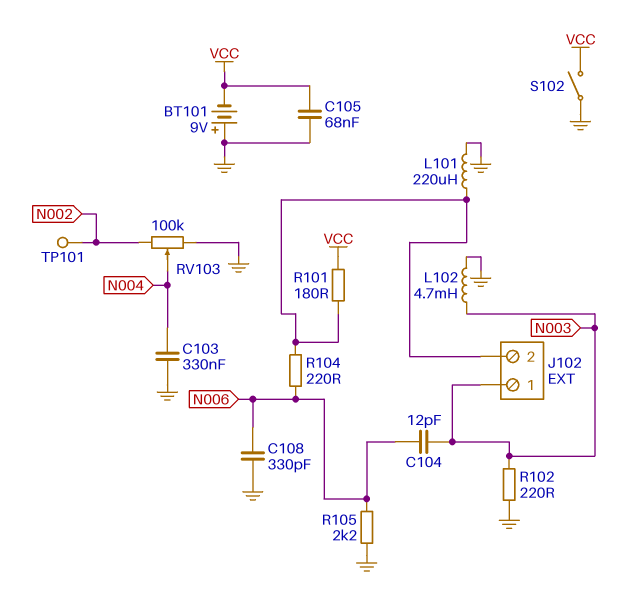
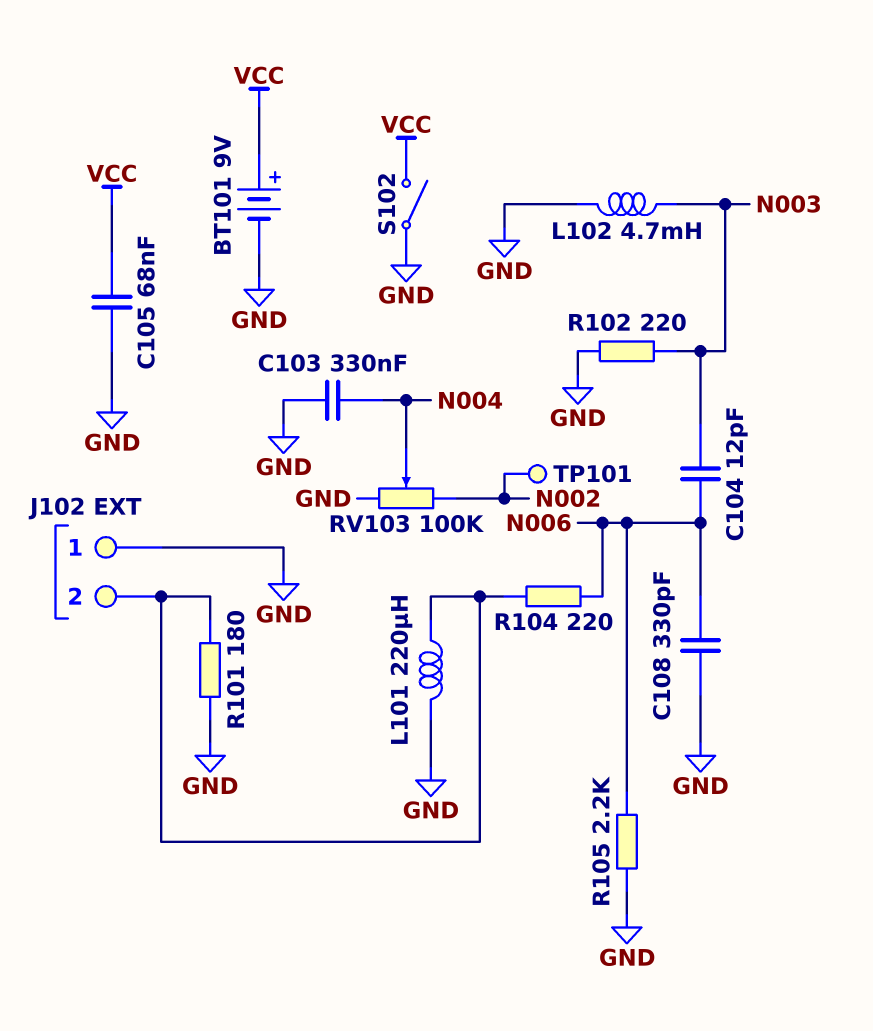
BT101: 9V (plus GND, minus VCC) -> 9V (plus VCC, minus GND)
J102 pin 1: N003 -> GND
R101: 180 (J102/2, VCC) -> 180 (GND, J102/2)

